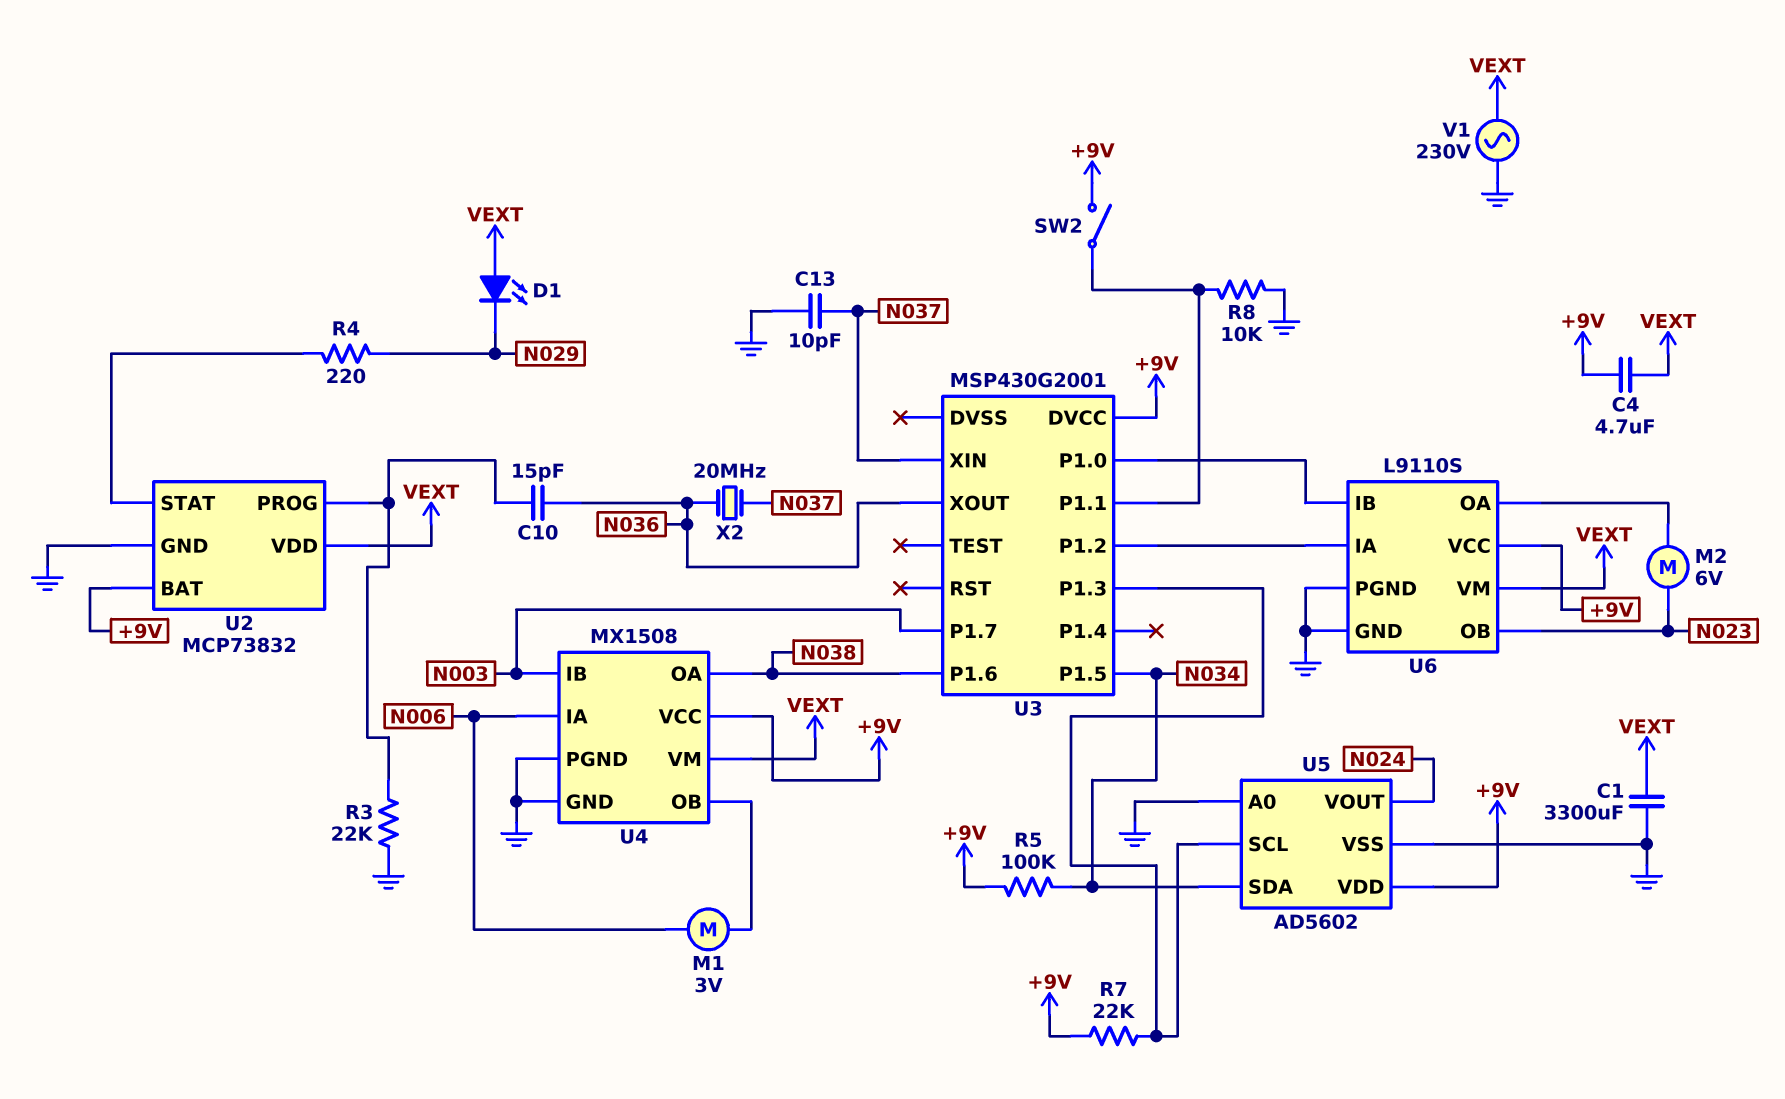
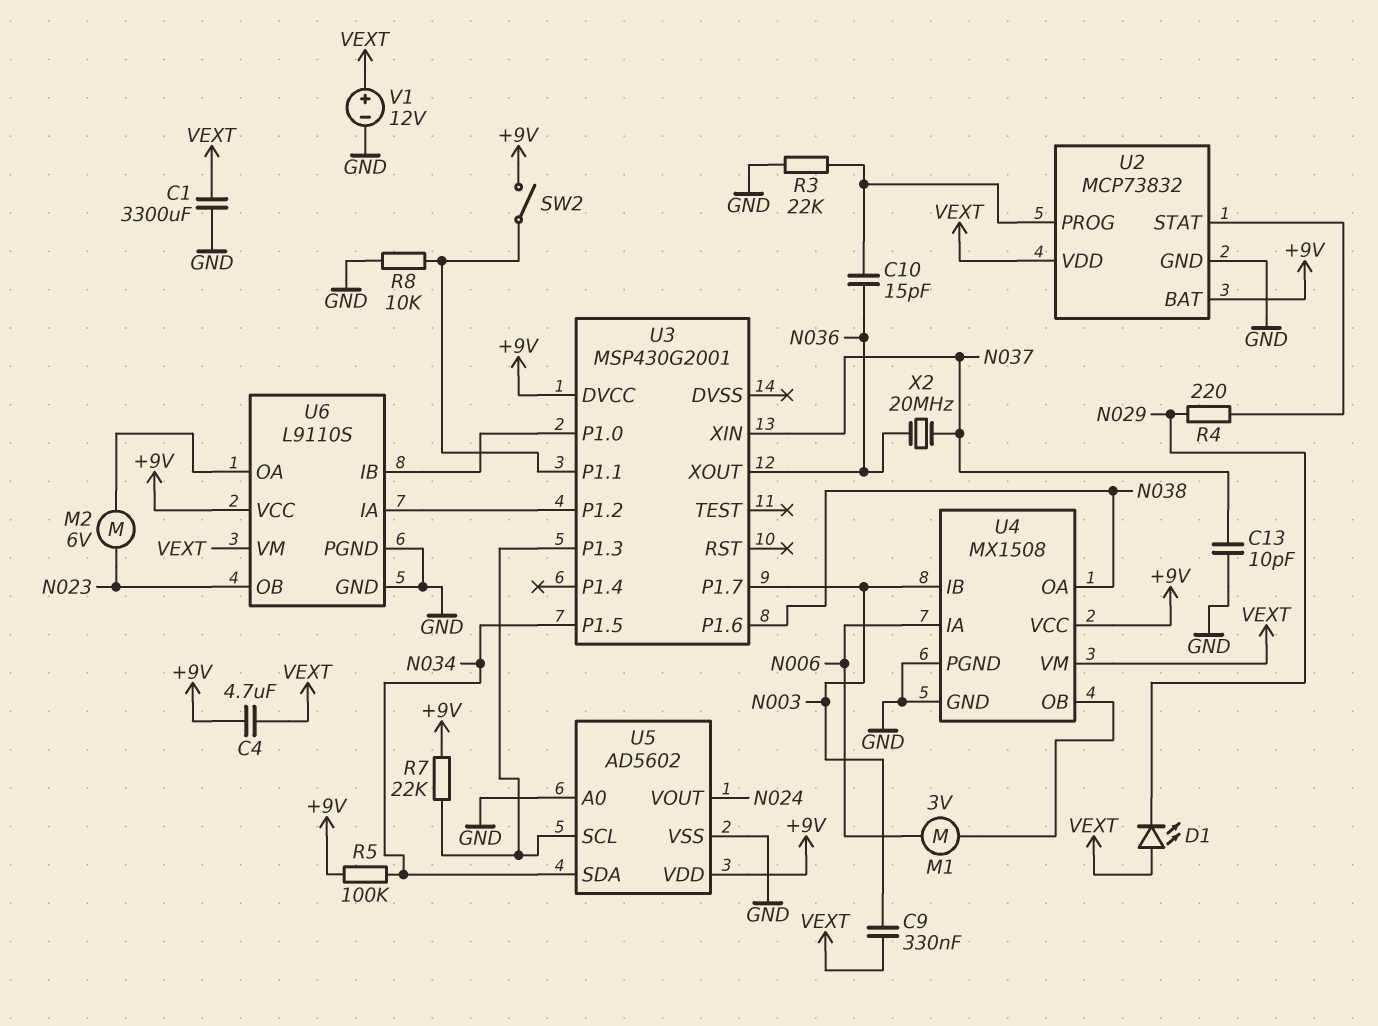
C9: none -> 330nF (N003, VEXT)
V1: AC 230V (GND, VEXT) -> 12V (plus VEXT, minus GND)

